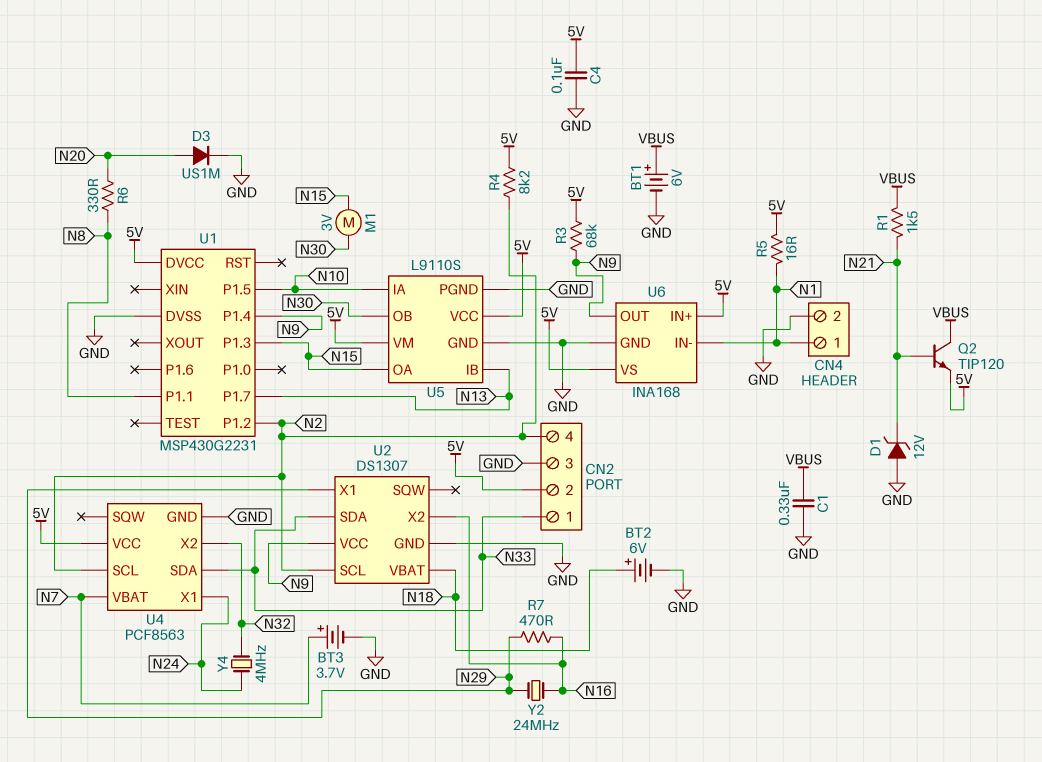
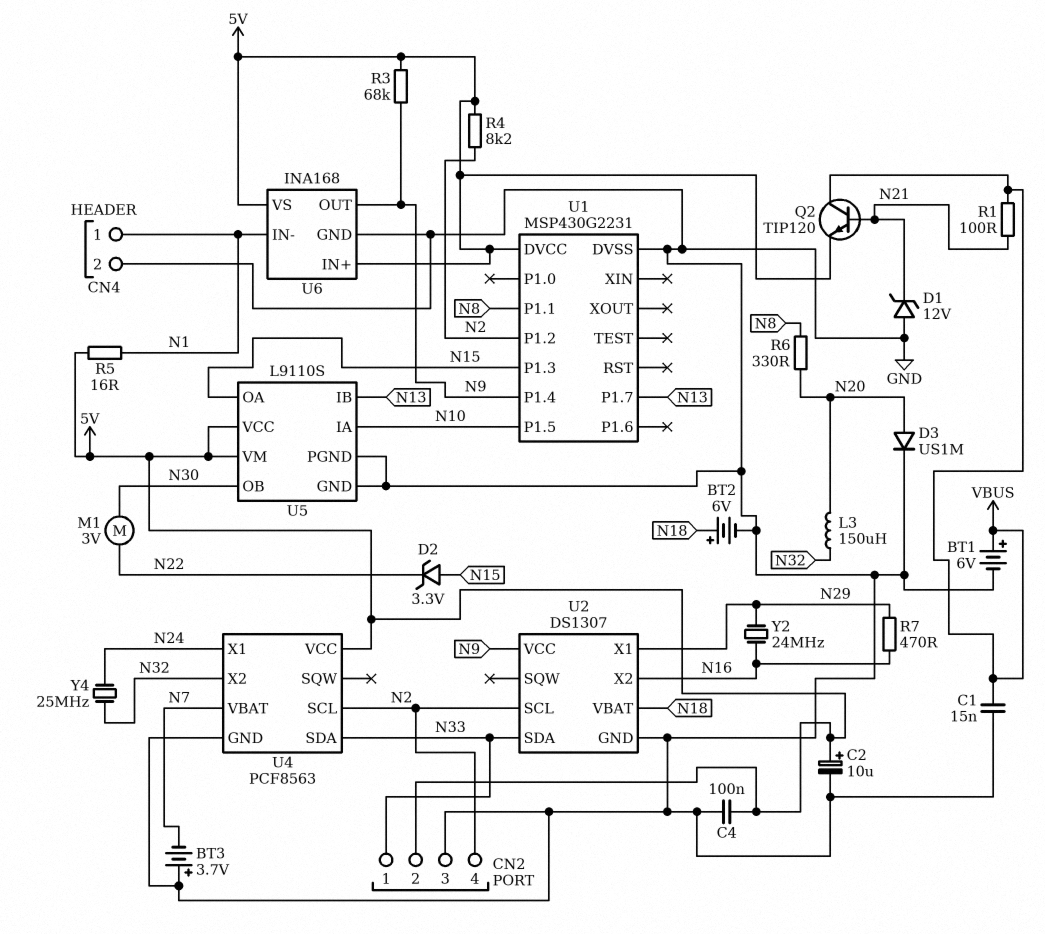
BT3: 3.7V (plus N7, minus GND) -> 3.7V (plus GND, minus N7)
C1: 330nF (GND, VBUS) -> 15nF (GND, VBUS)
C2: none -> 10uF (plus 5V, minus GND)
D2: none -> zener 3.3V (A N15, K N22)
L3: none -> 150uH (N20, N32)
M1: motor 3V (N15, N30) -> motor 3V (N22, N30)
R1: 1.5k (N21, VBUS) -> 100 (N21, VBUS)
Y4: 4MHz (N24, N32) -> 25MHz (N24, N32)

